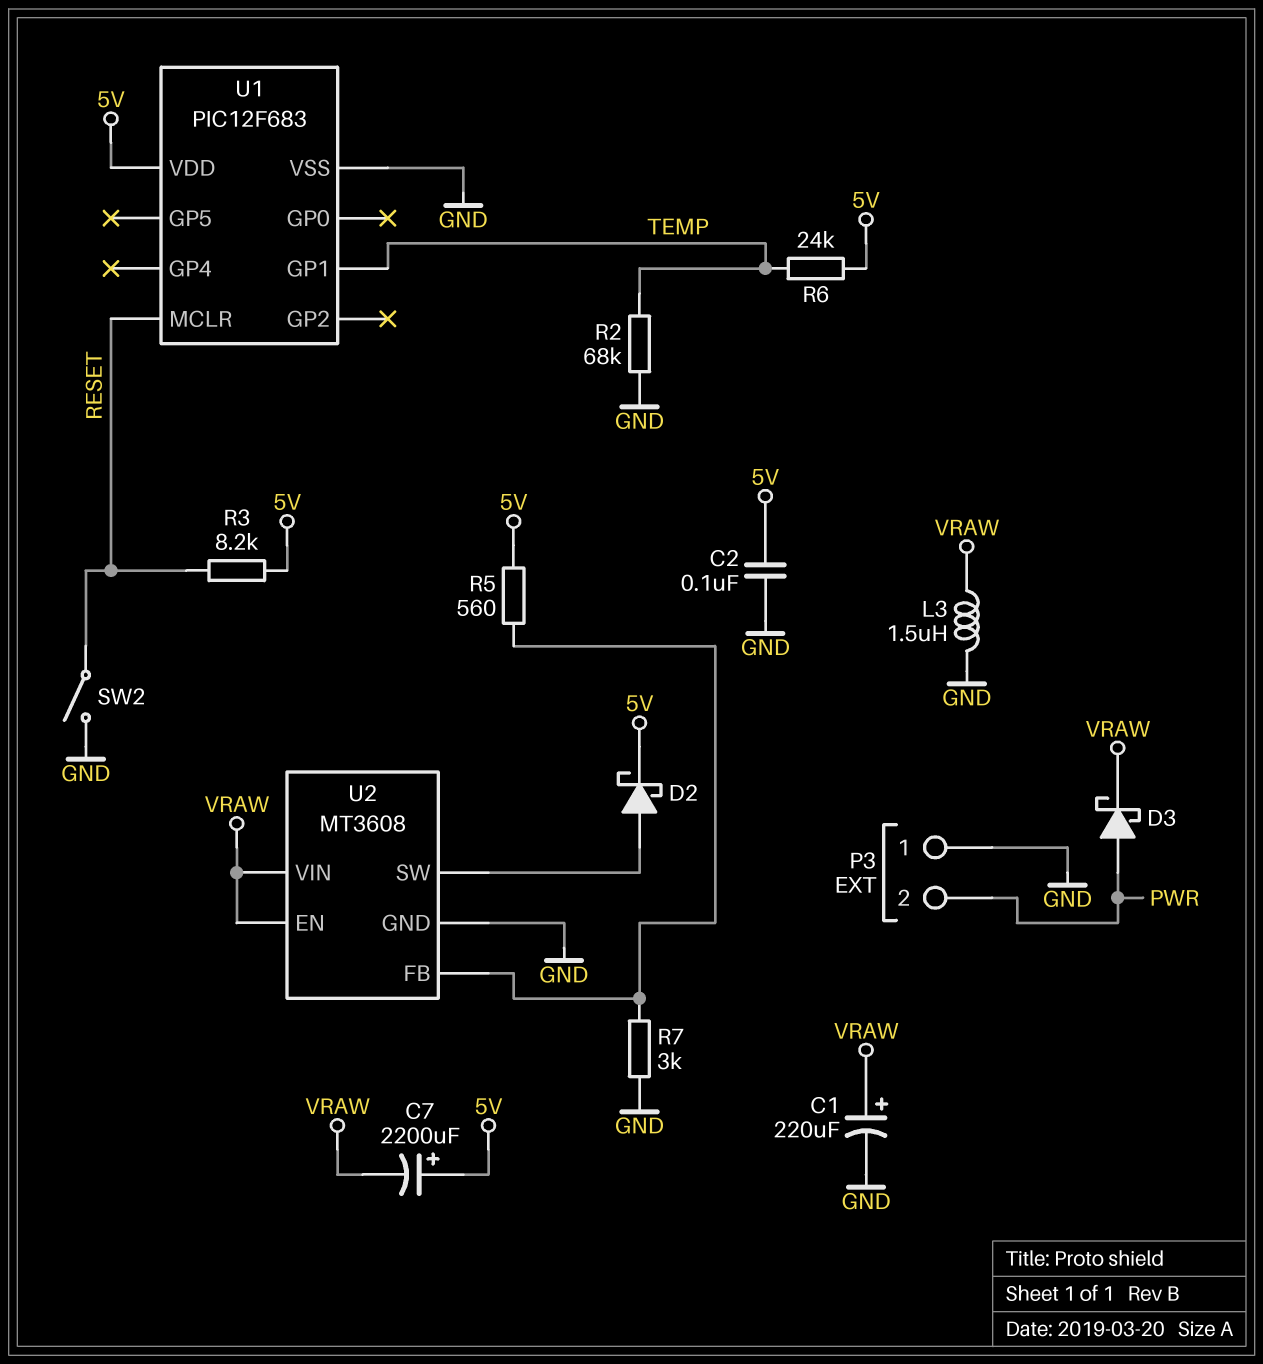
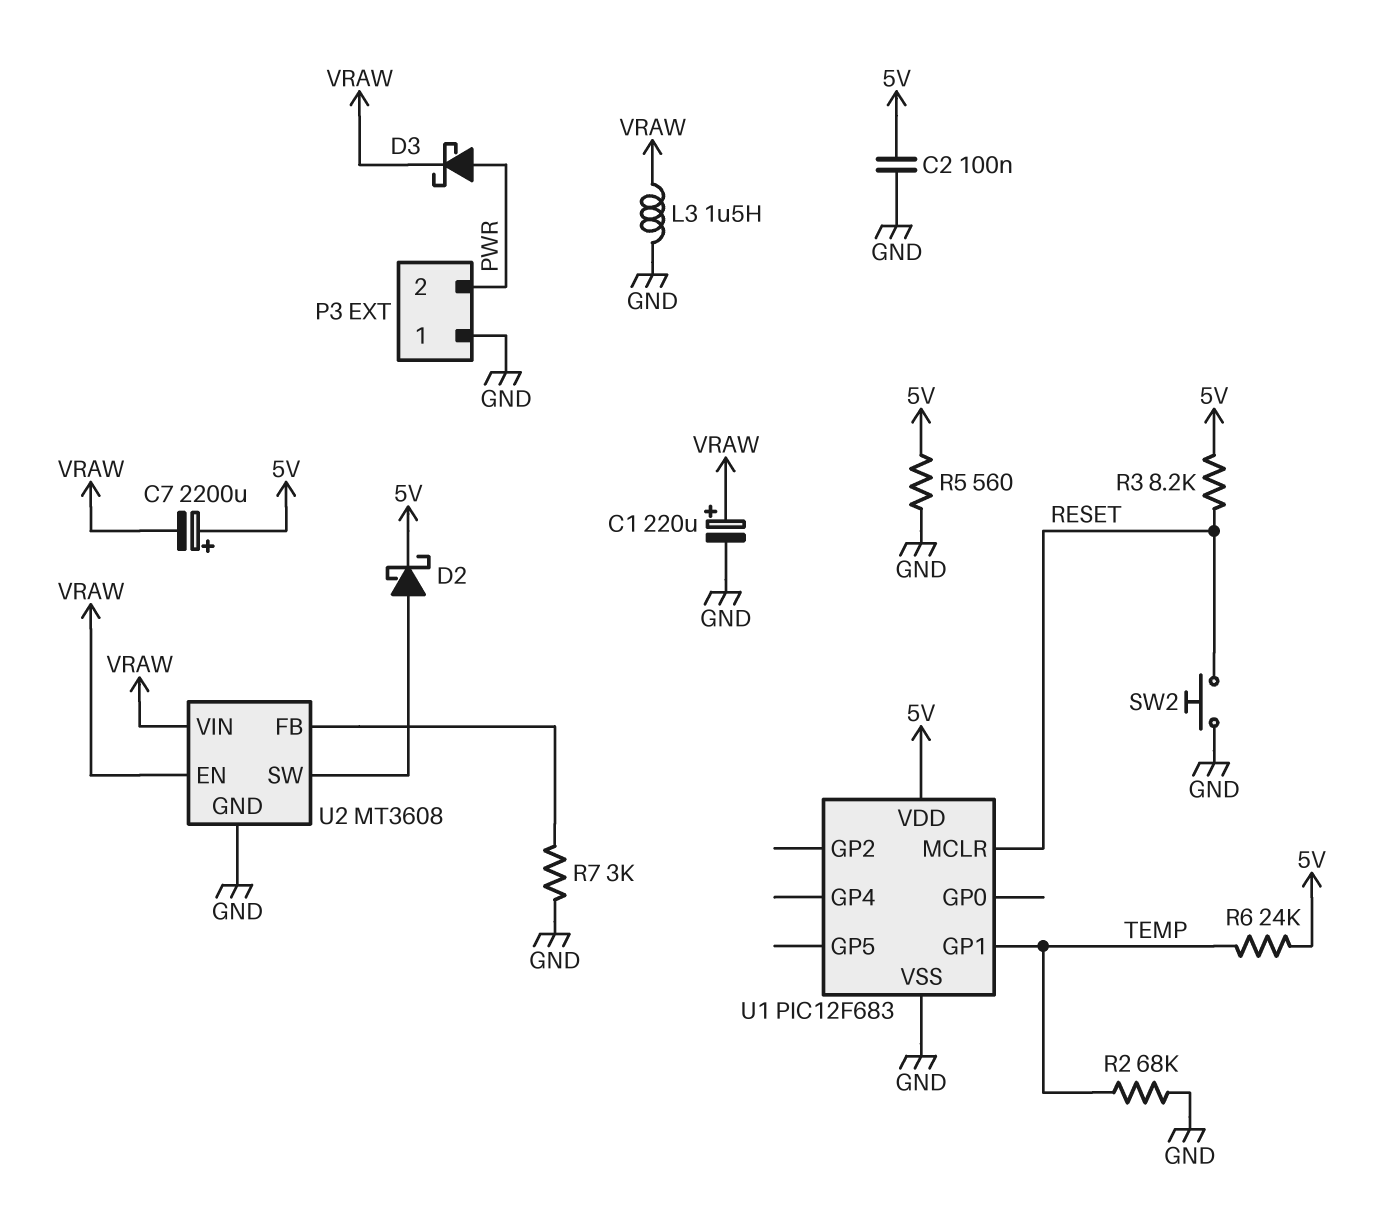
R5: 560 (5V, U2/FB) -> 560 (5V, GND)
SW2: switch (GND, RESET) -> button (GND, RESET)

